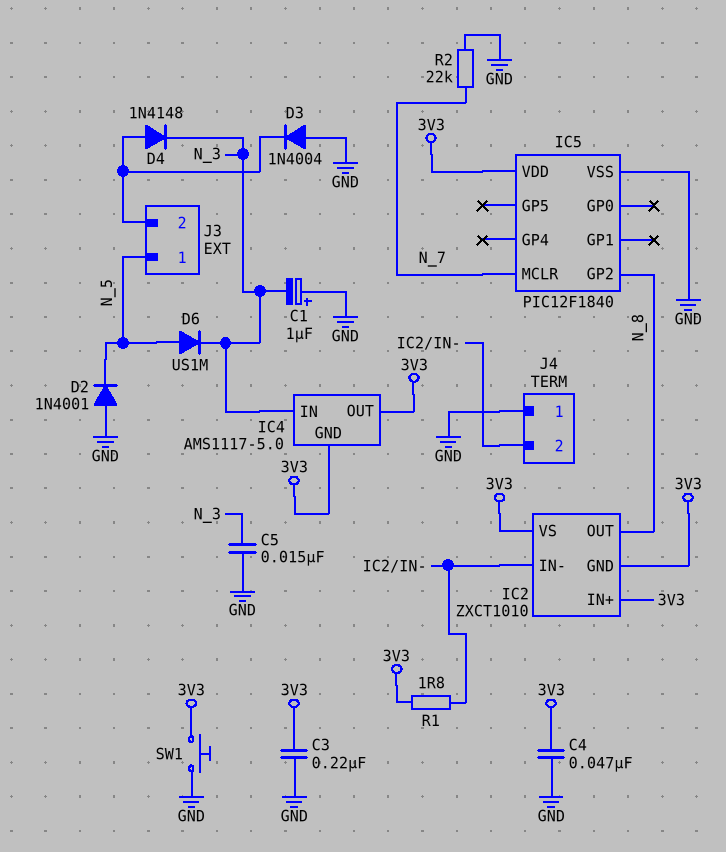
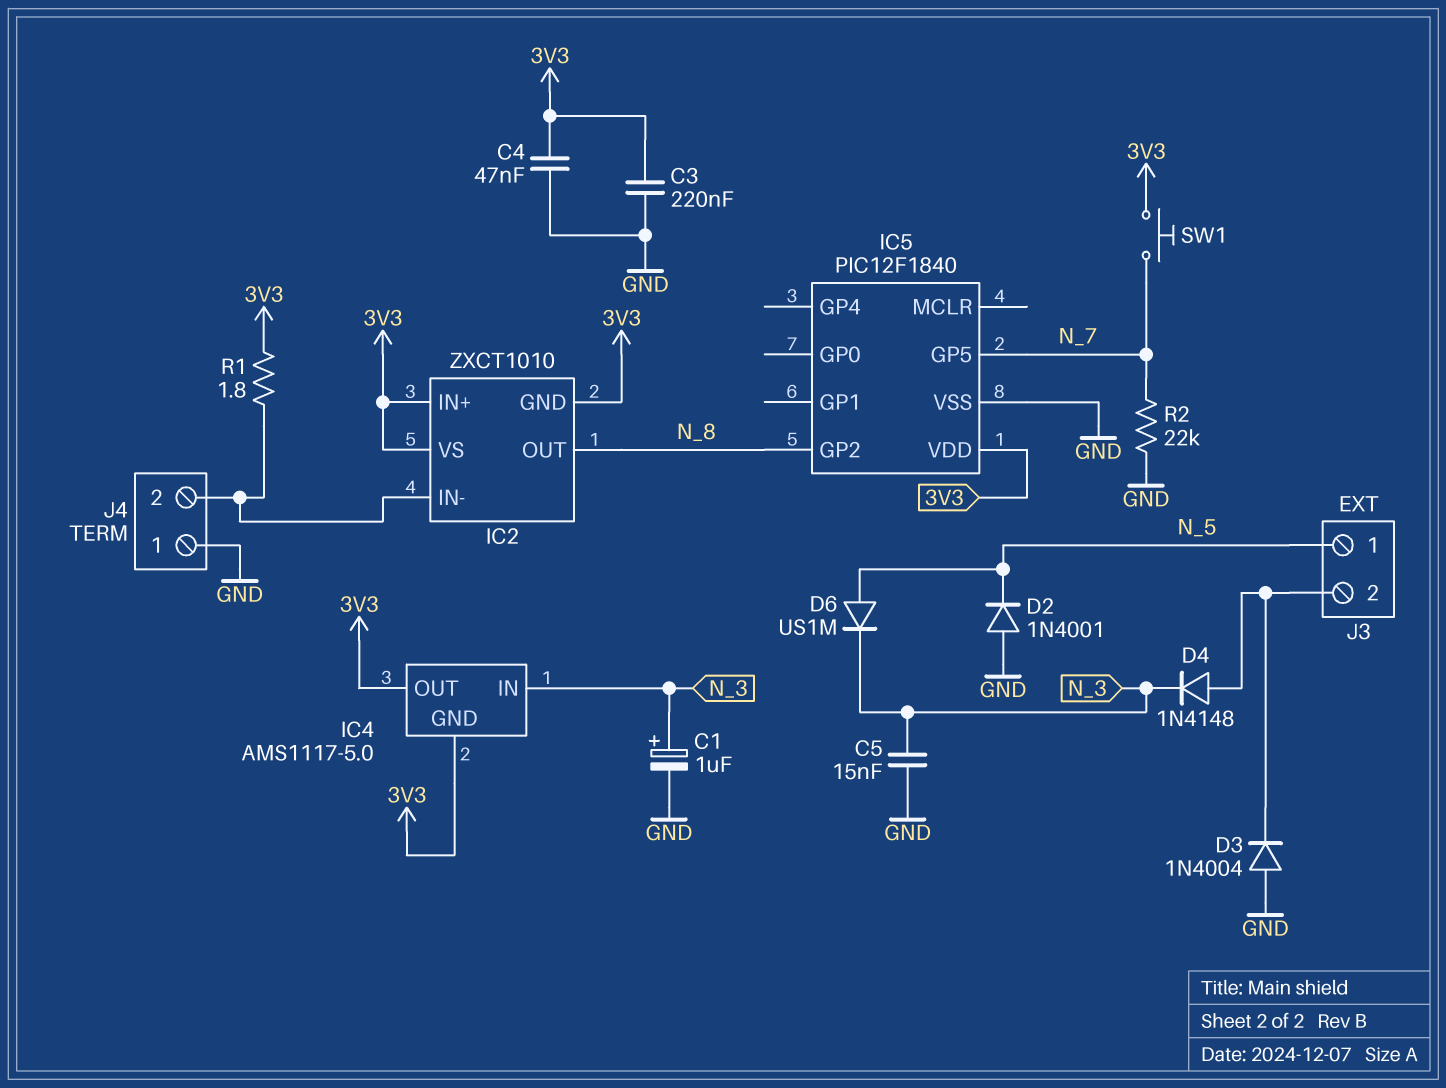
C1: 1uF (plus GND, minus N_3) -> 1uF (plus N_3, minus GND)
IC5 pin GP5: none -> N_7
IC5 pin MCLR: N_7 -> none
SW1: button (3V3, GND) -> button (3V3, N_7)

